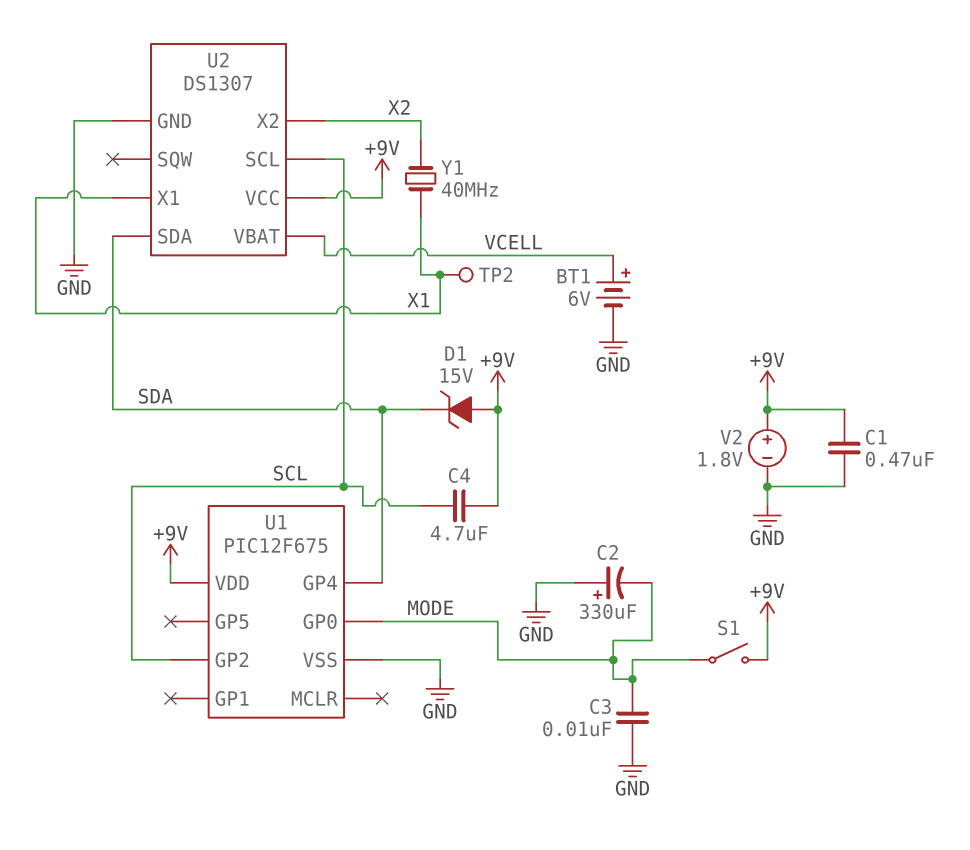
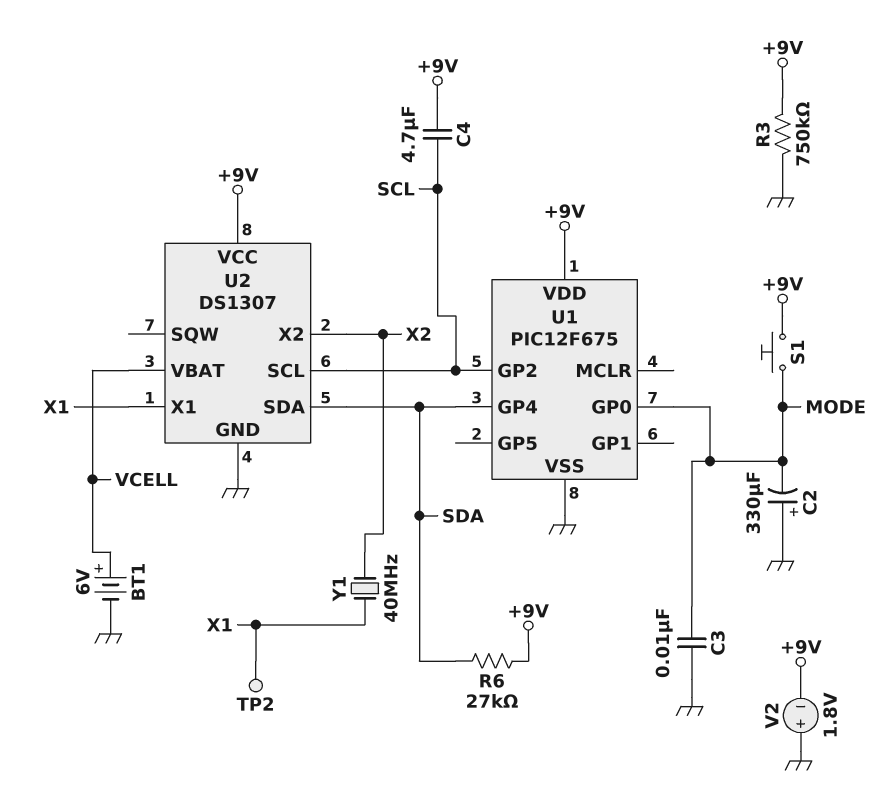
C1: 470nF (+9V, GND) -> none
D1: zener 15V (A +9V, K SDA) -> none
R3: none -> 750k (+9V, GND)
R6: none -> 27k (+9V, SDA)
S1: switch (+9V, MODE) -> button (+9V, MODE)
V2: 1.8V (plus +9V, minus GND) -> 1.8V (plus GND, minus +9V)

